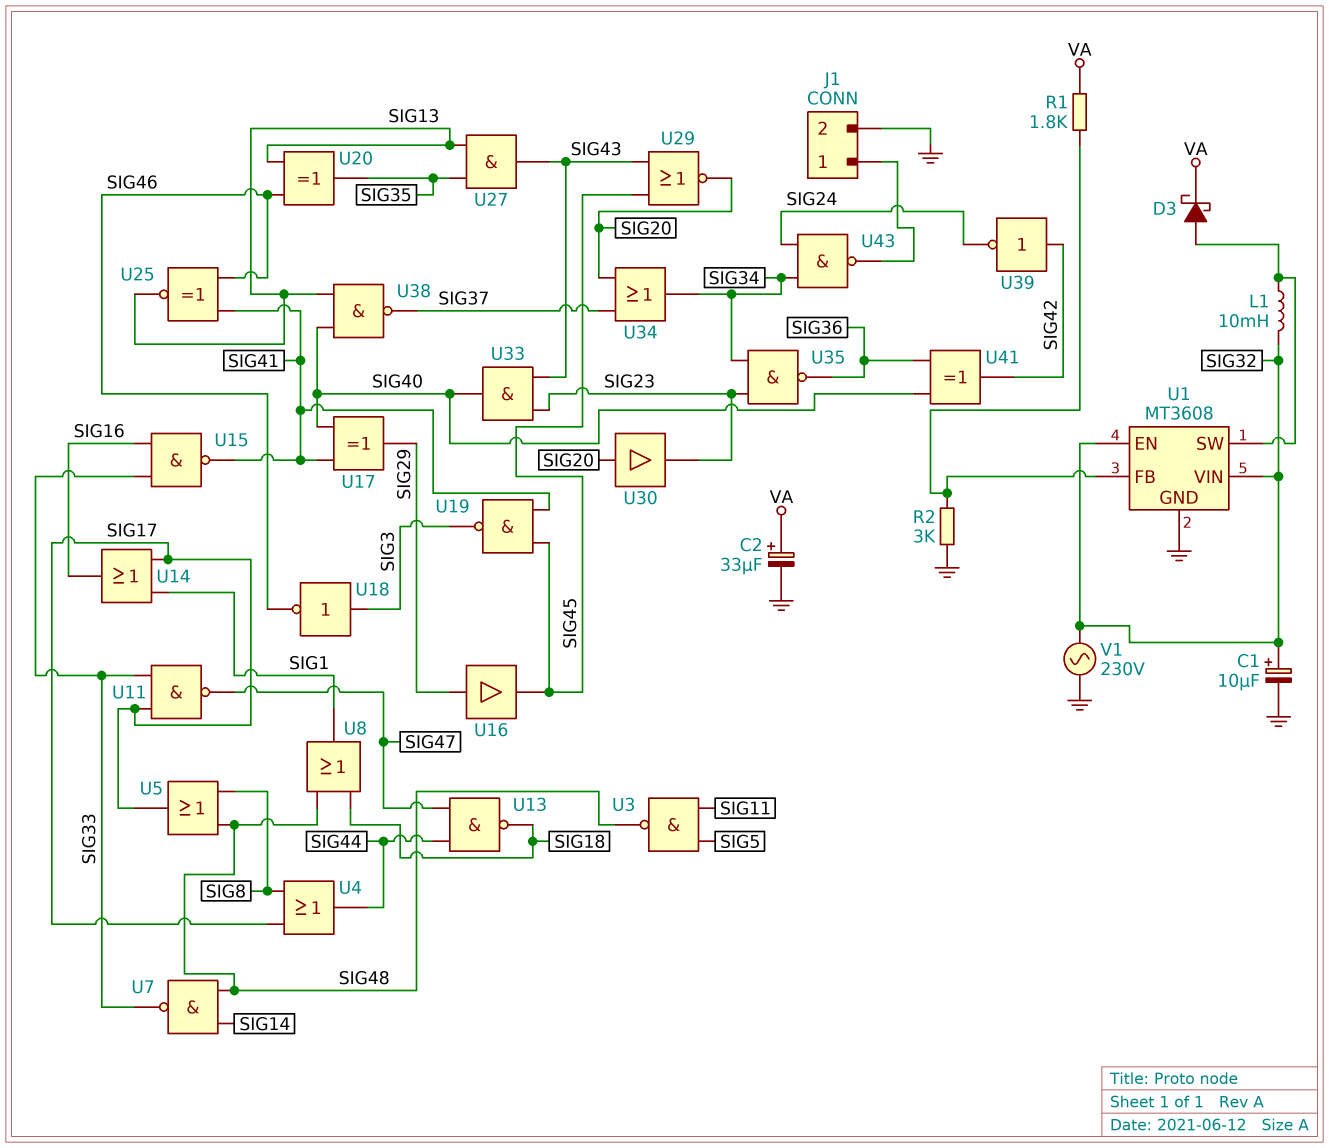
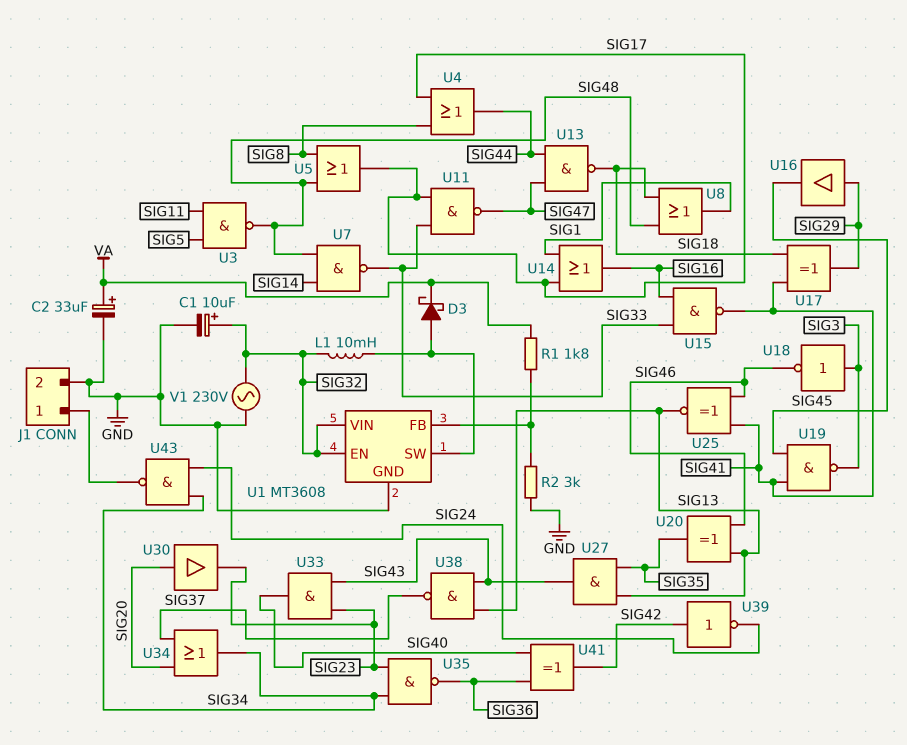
U17: XOR (in SIG40, in SIG41, out SIG29) -> XOR (in SIG18, in SIG41, out SIG29)
U29: NOR (in SIG43, in SIG45, out SIG20) -> none
U38: NAND (in SIG13, in SIG40, out SIG37) -> NAND (in SIG13, in SIG43, out SIG37)

